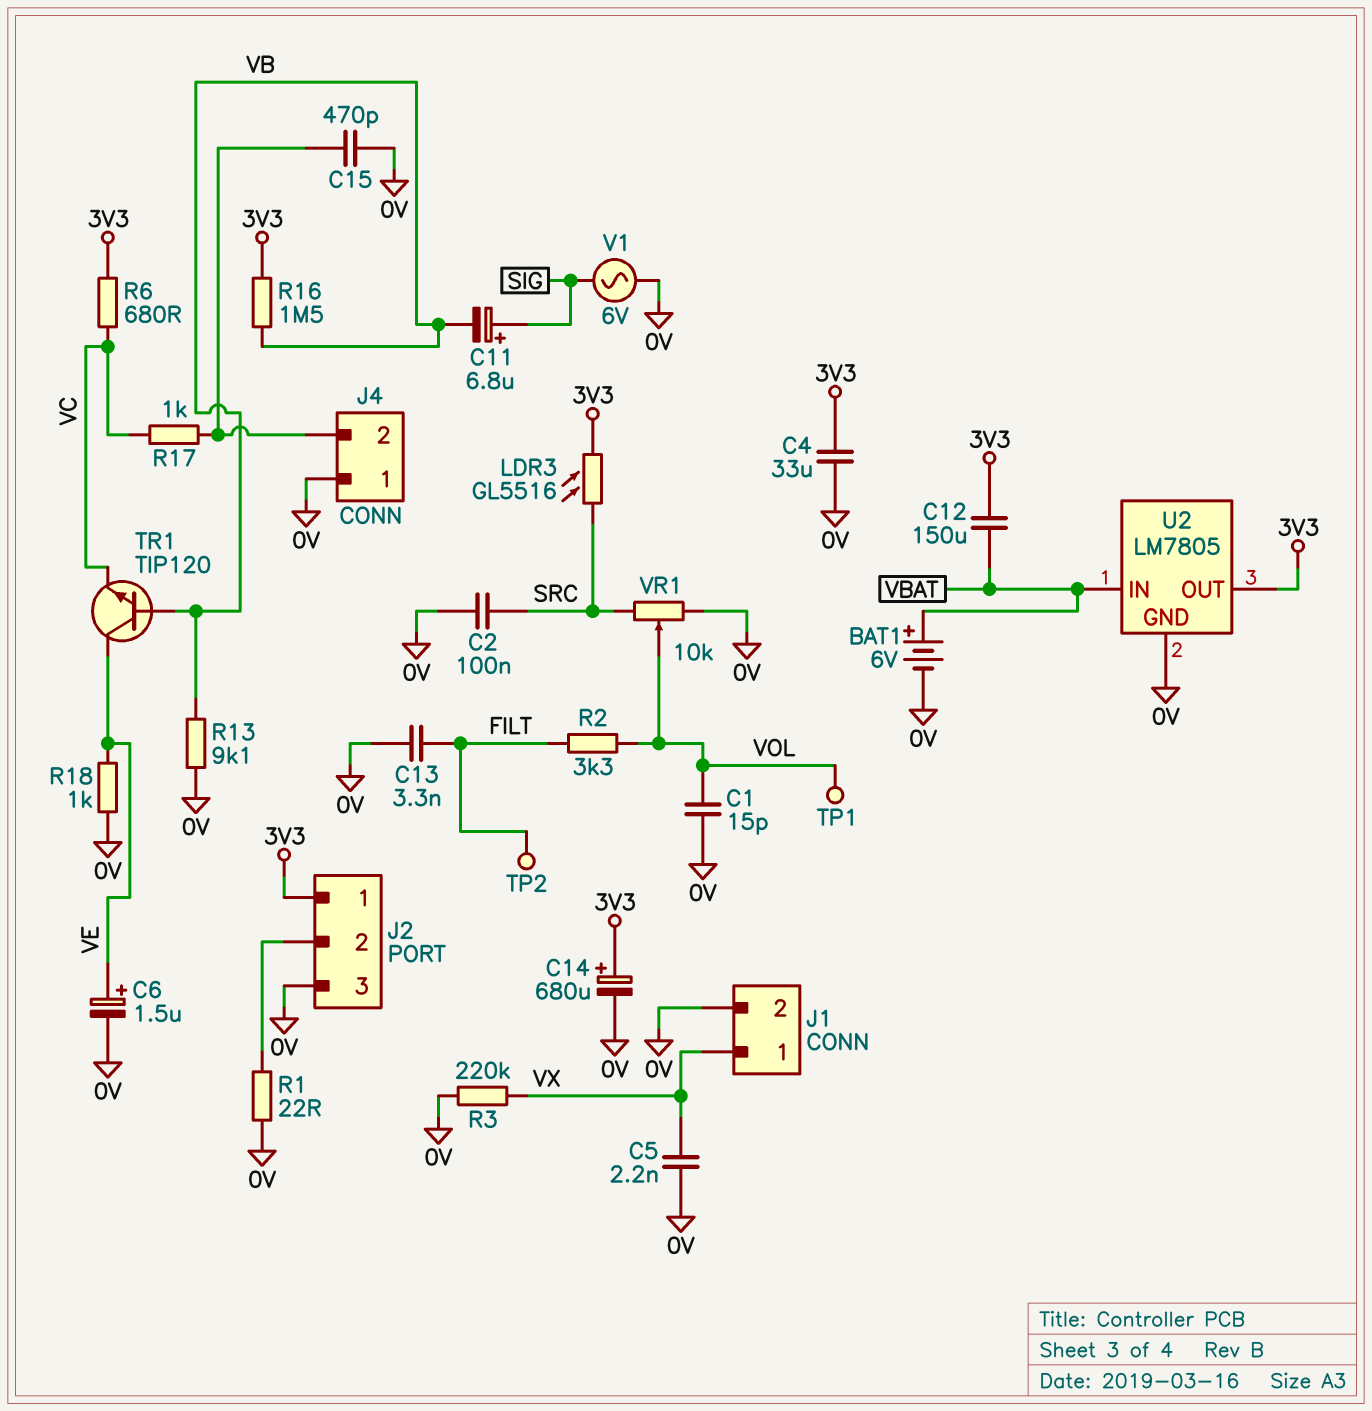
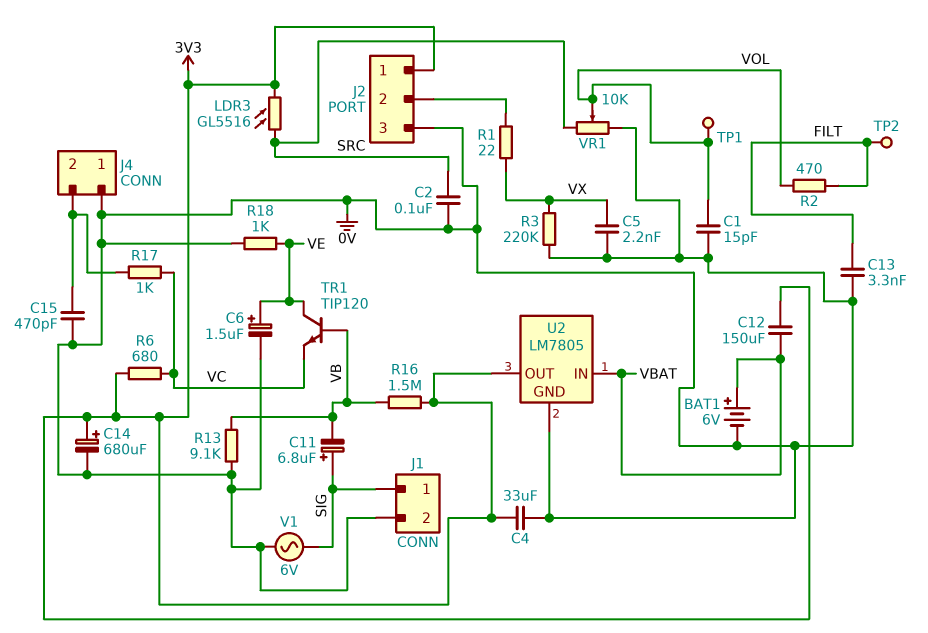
J1 pin 1: VX -> SIG
R1: 22 (0V, J2/2) -> 22 (J2/2, VX)
R2: 3.3k (FILT, VOL) -> 470 (FILT, VOL)

